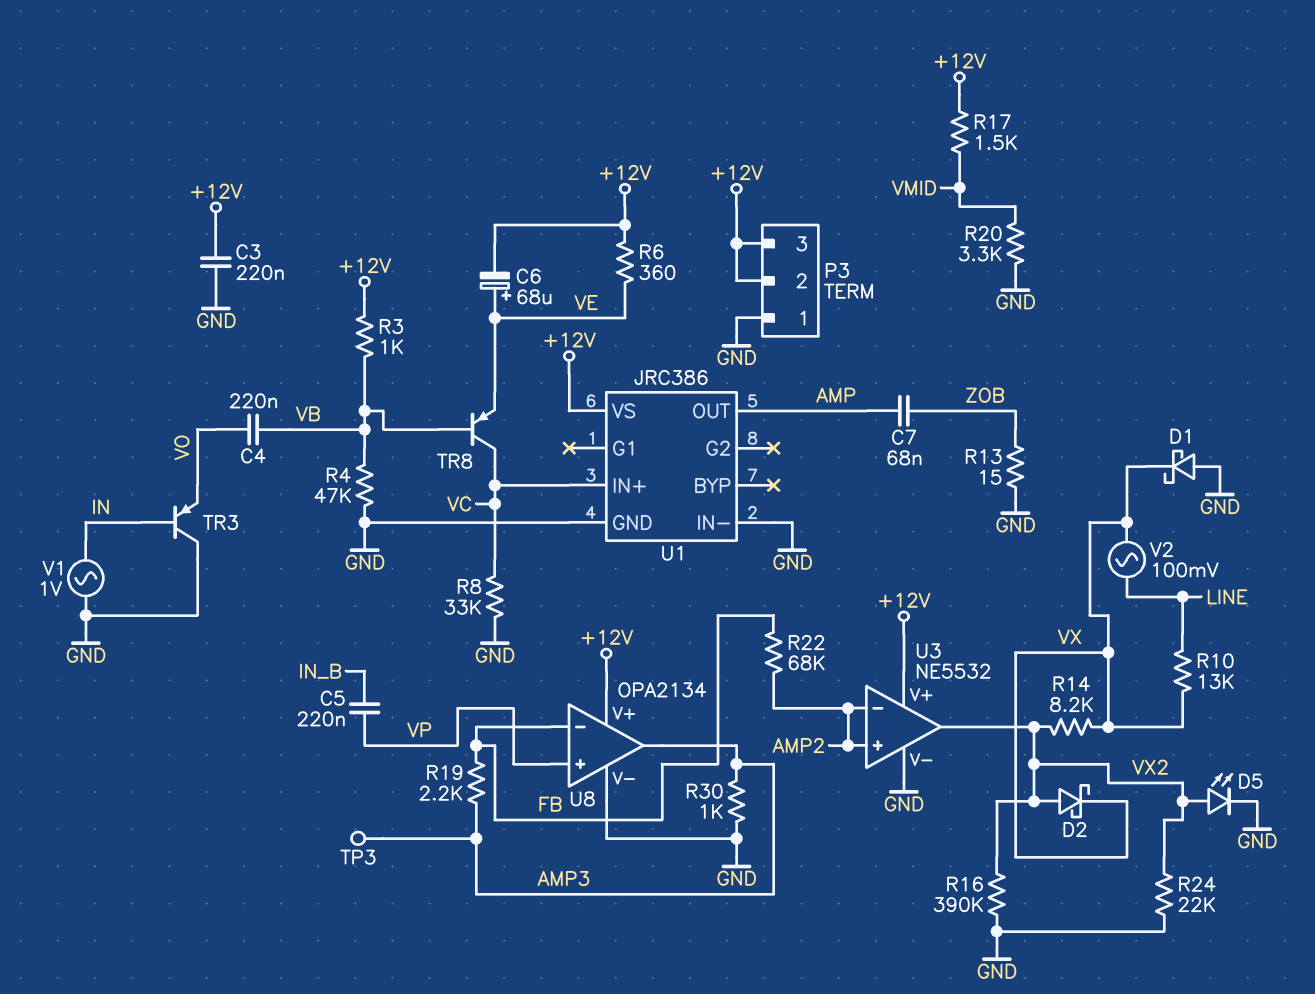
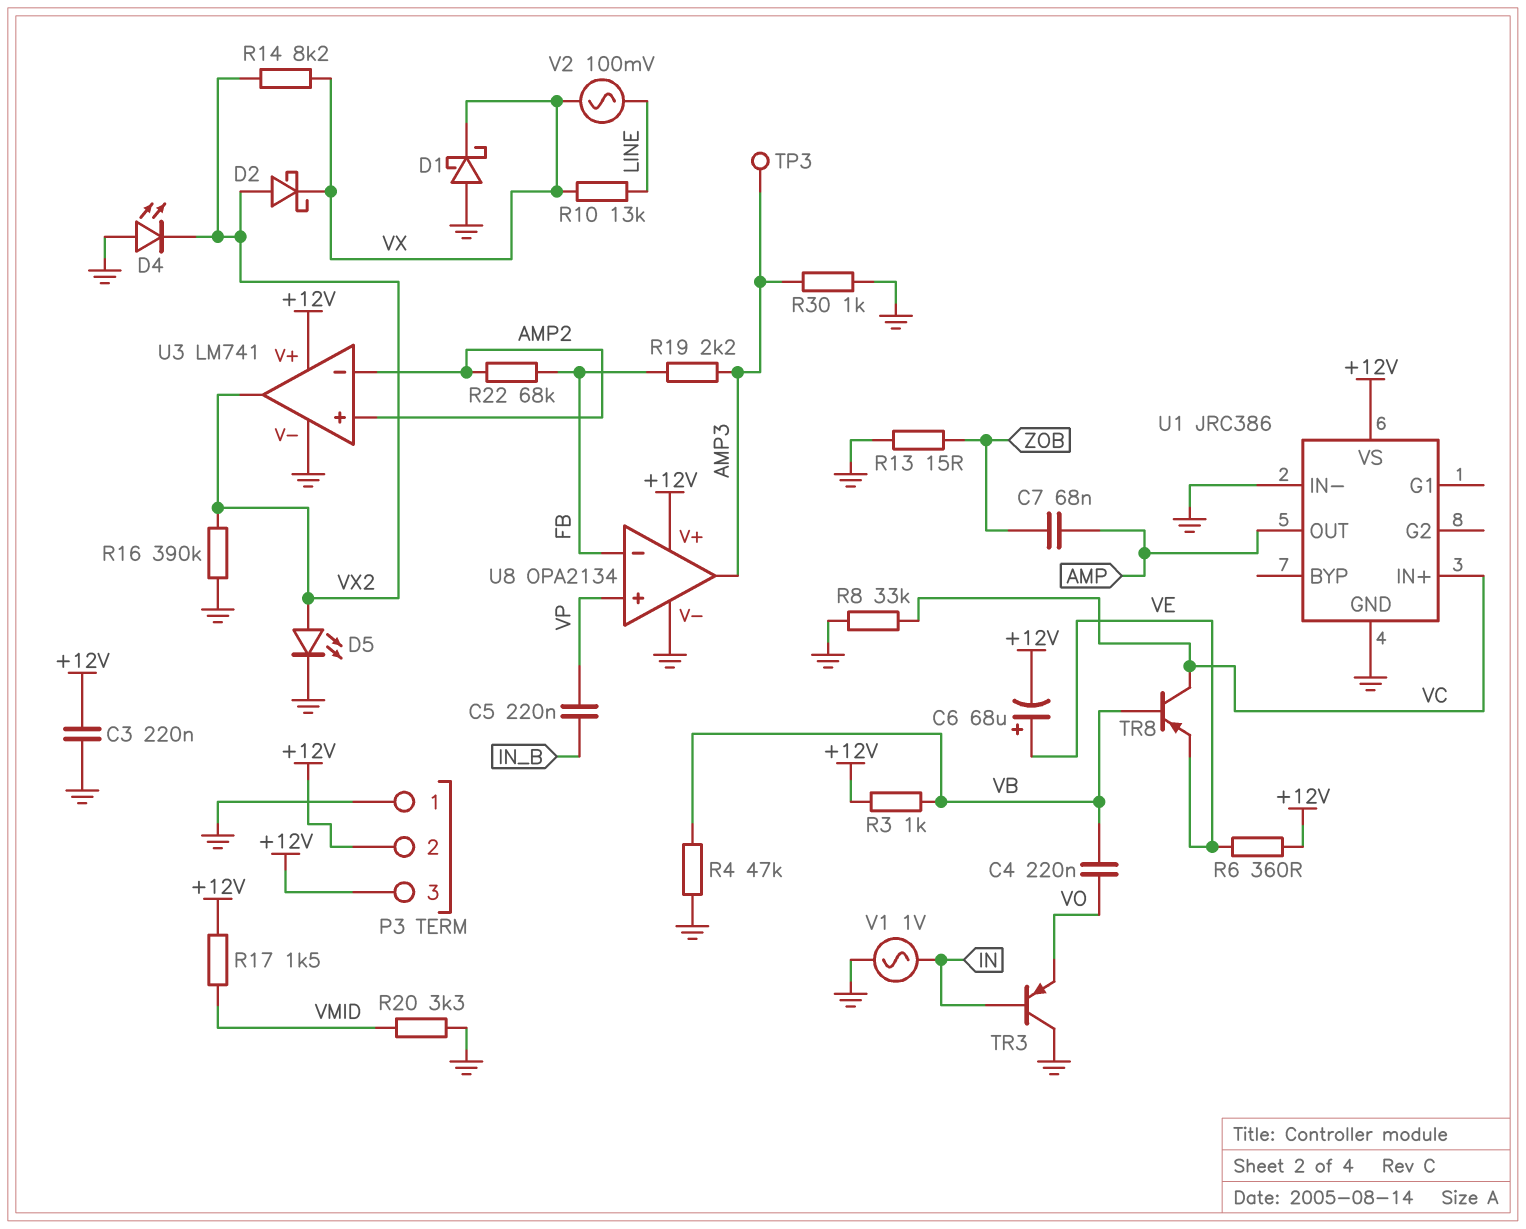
D4: none -> LED (A GND, K VX2)
R24: 22k (GND, VX2) -> none
U3: NE5532 -> LM741

